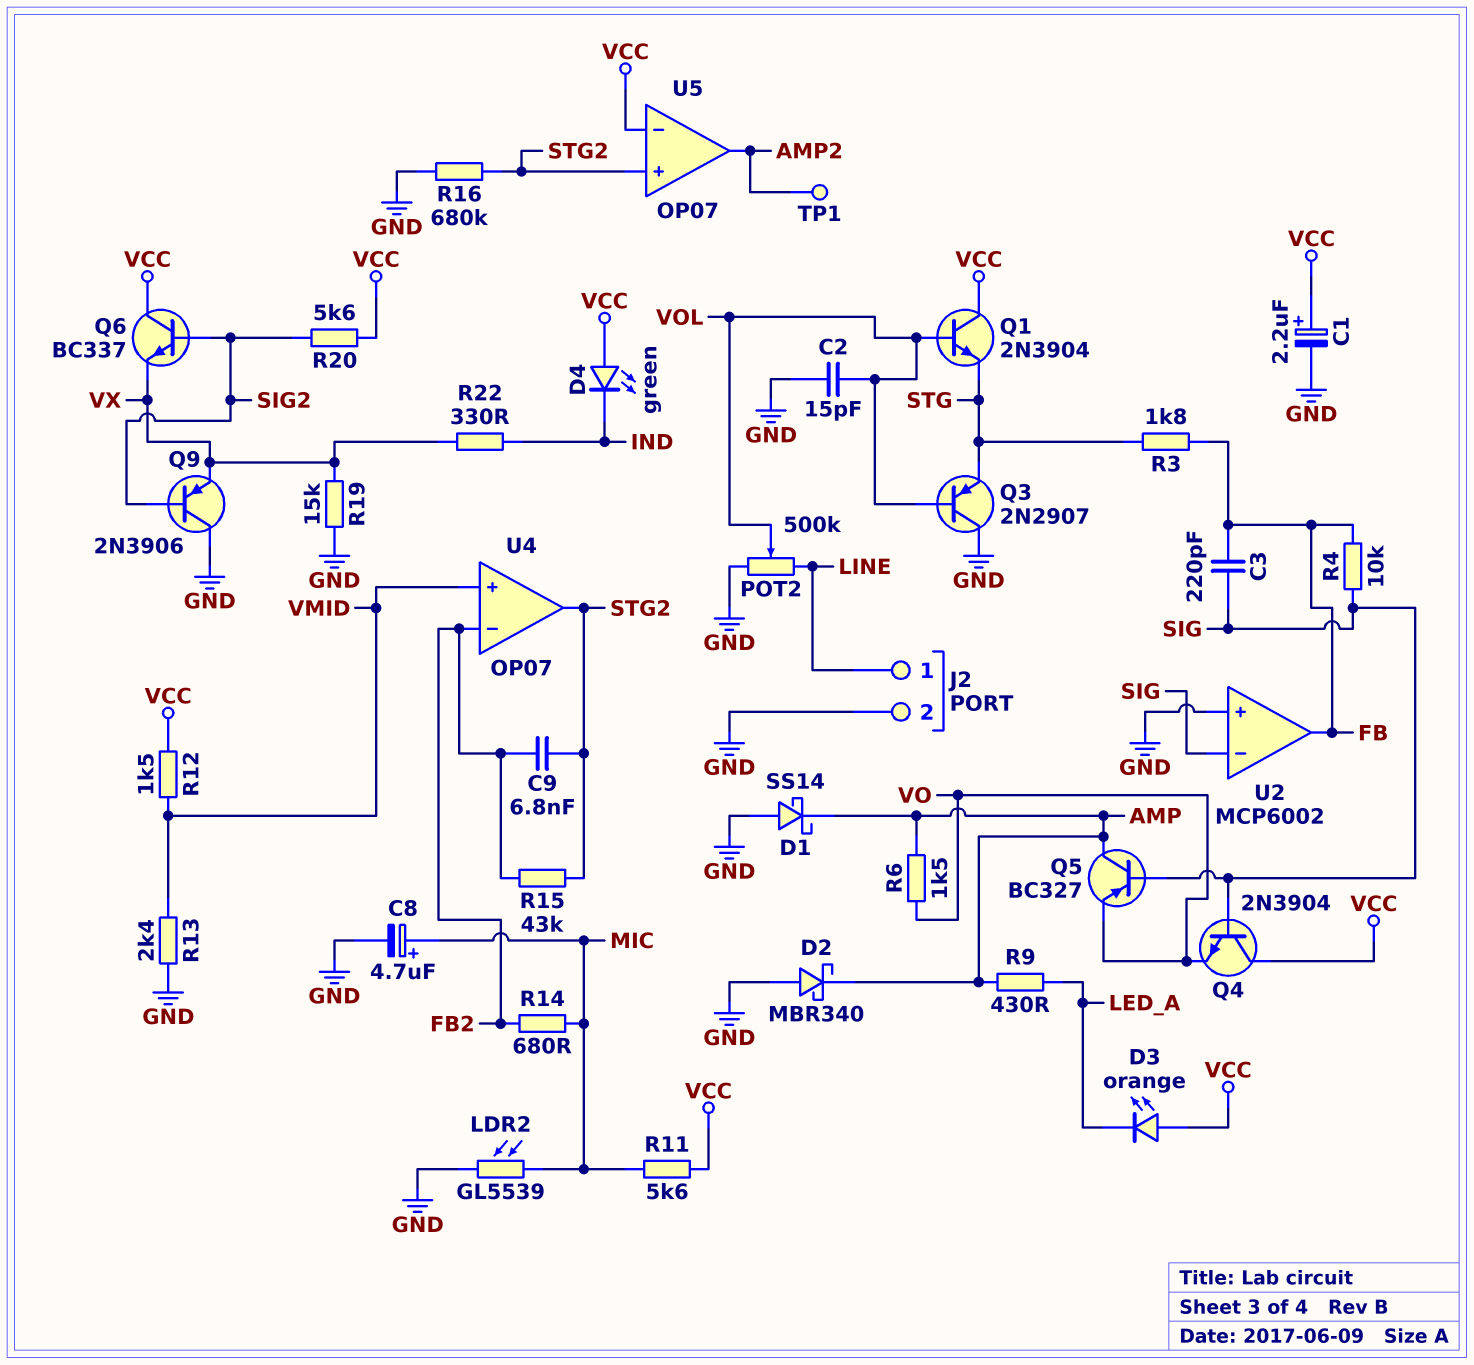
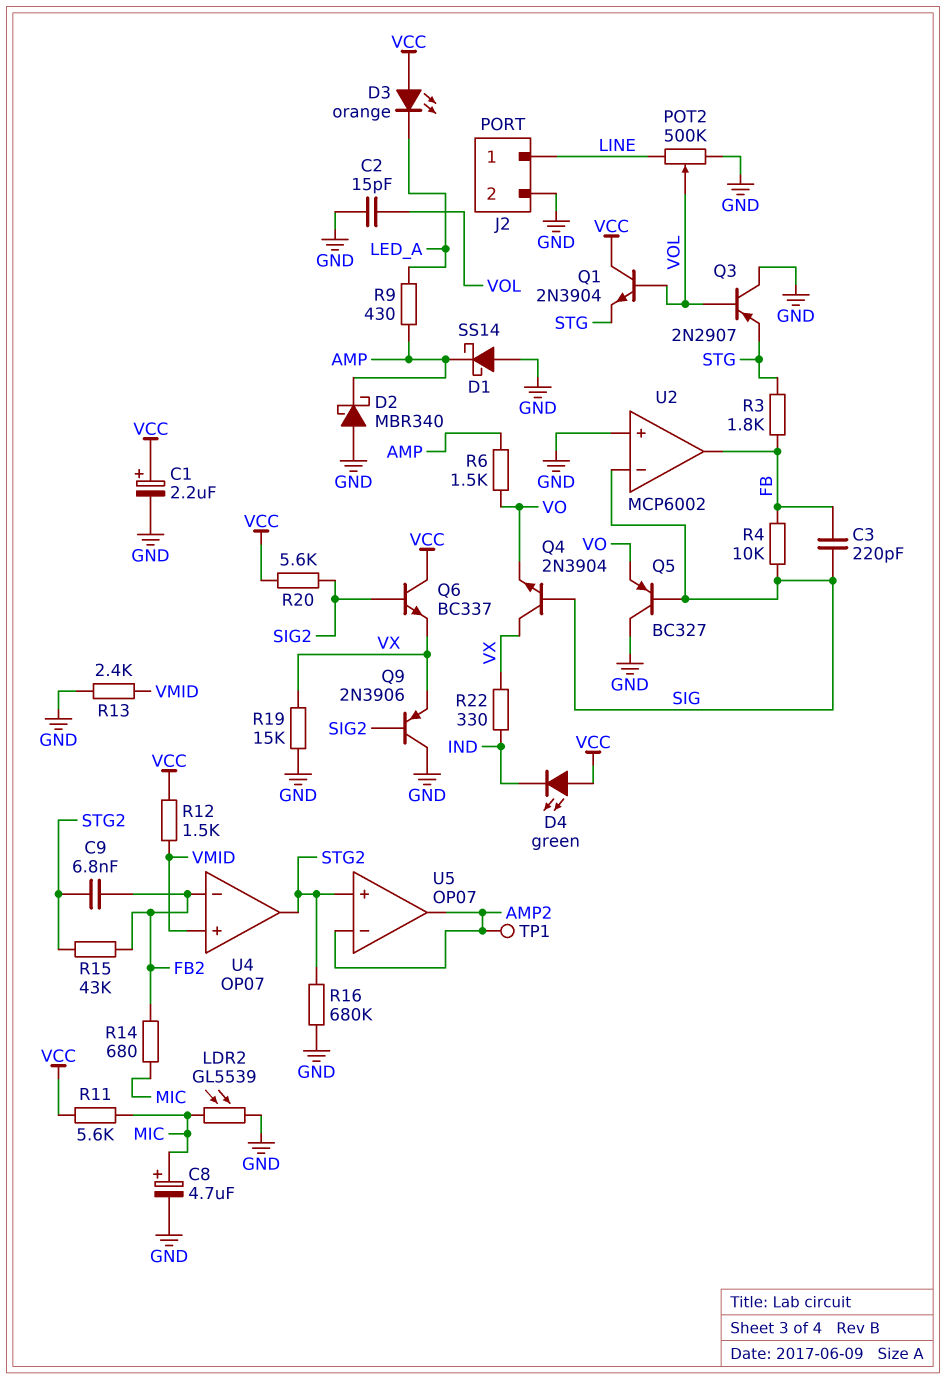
Q4: NPN 2N3904 (B SIG, C VCC, E VO) -> NPN 2N3904 (B SIG, C VX, E VO)
Q5: PNP BC327 (B SIG, C AMP, E VO) -> PNP BC327 (B SIG, C GND, E VO)
U5 pin in-: VCC -> AMP2

